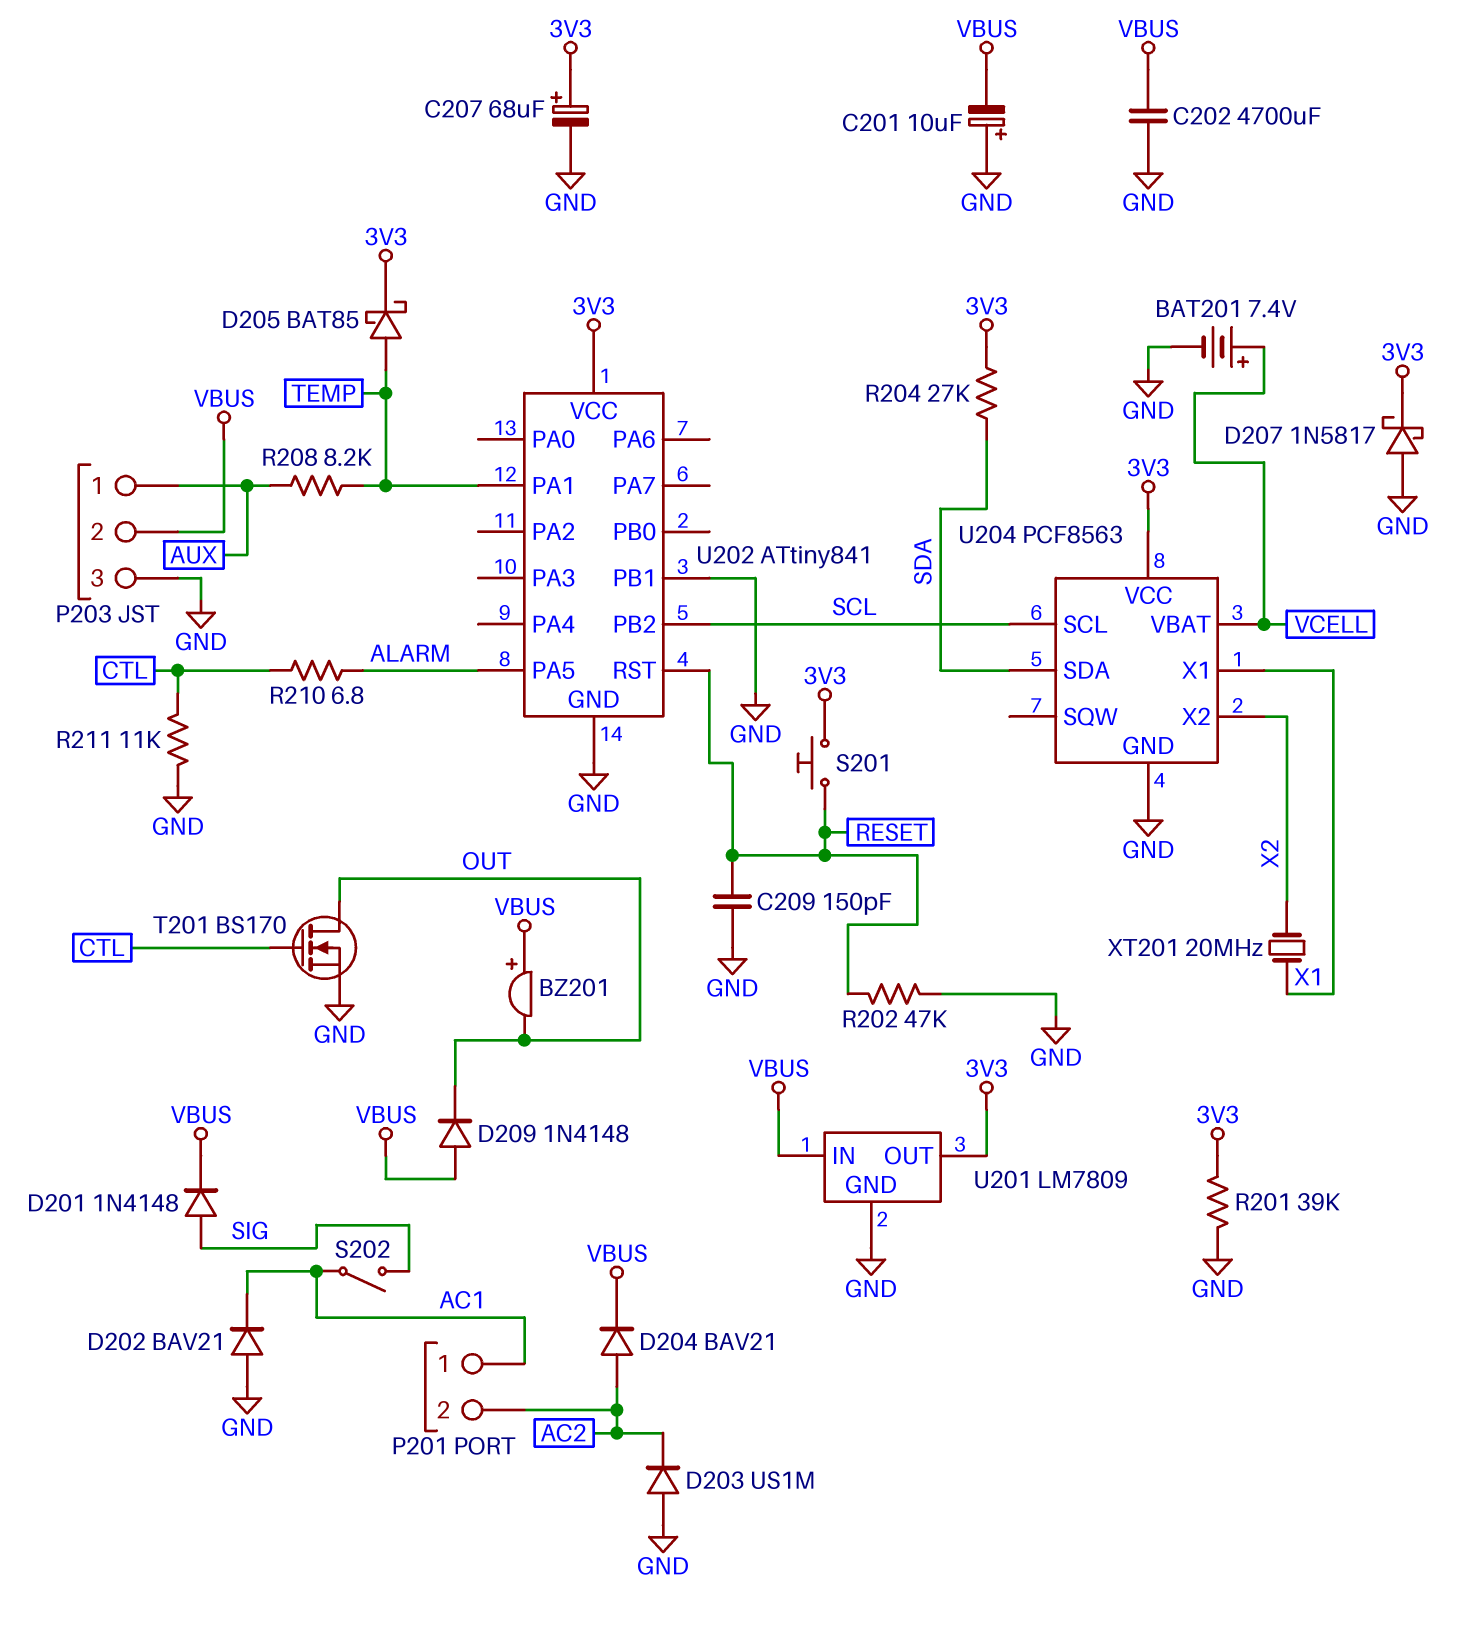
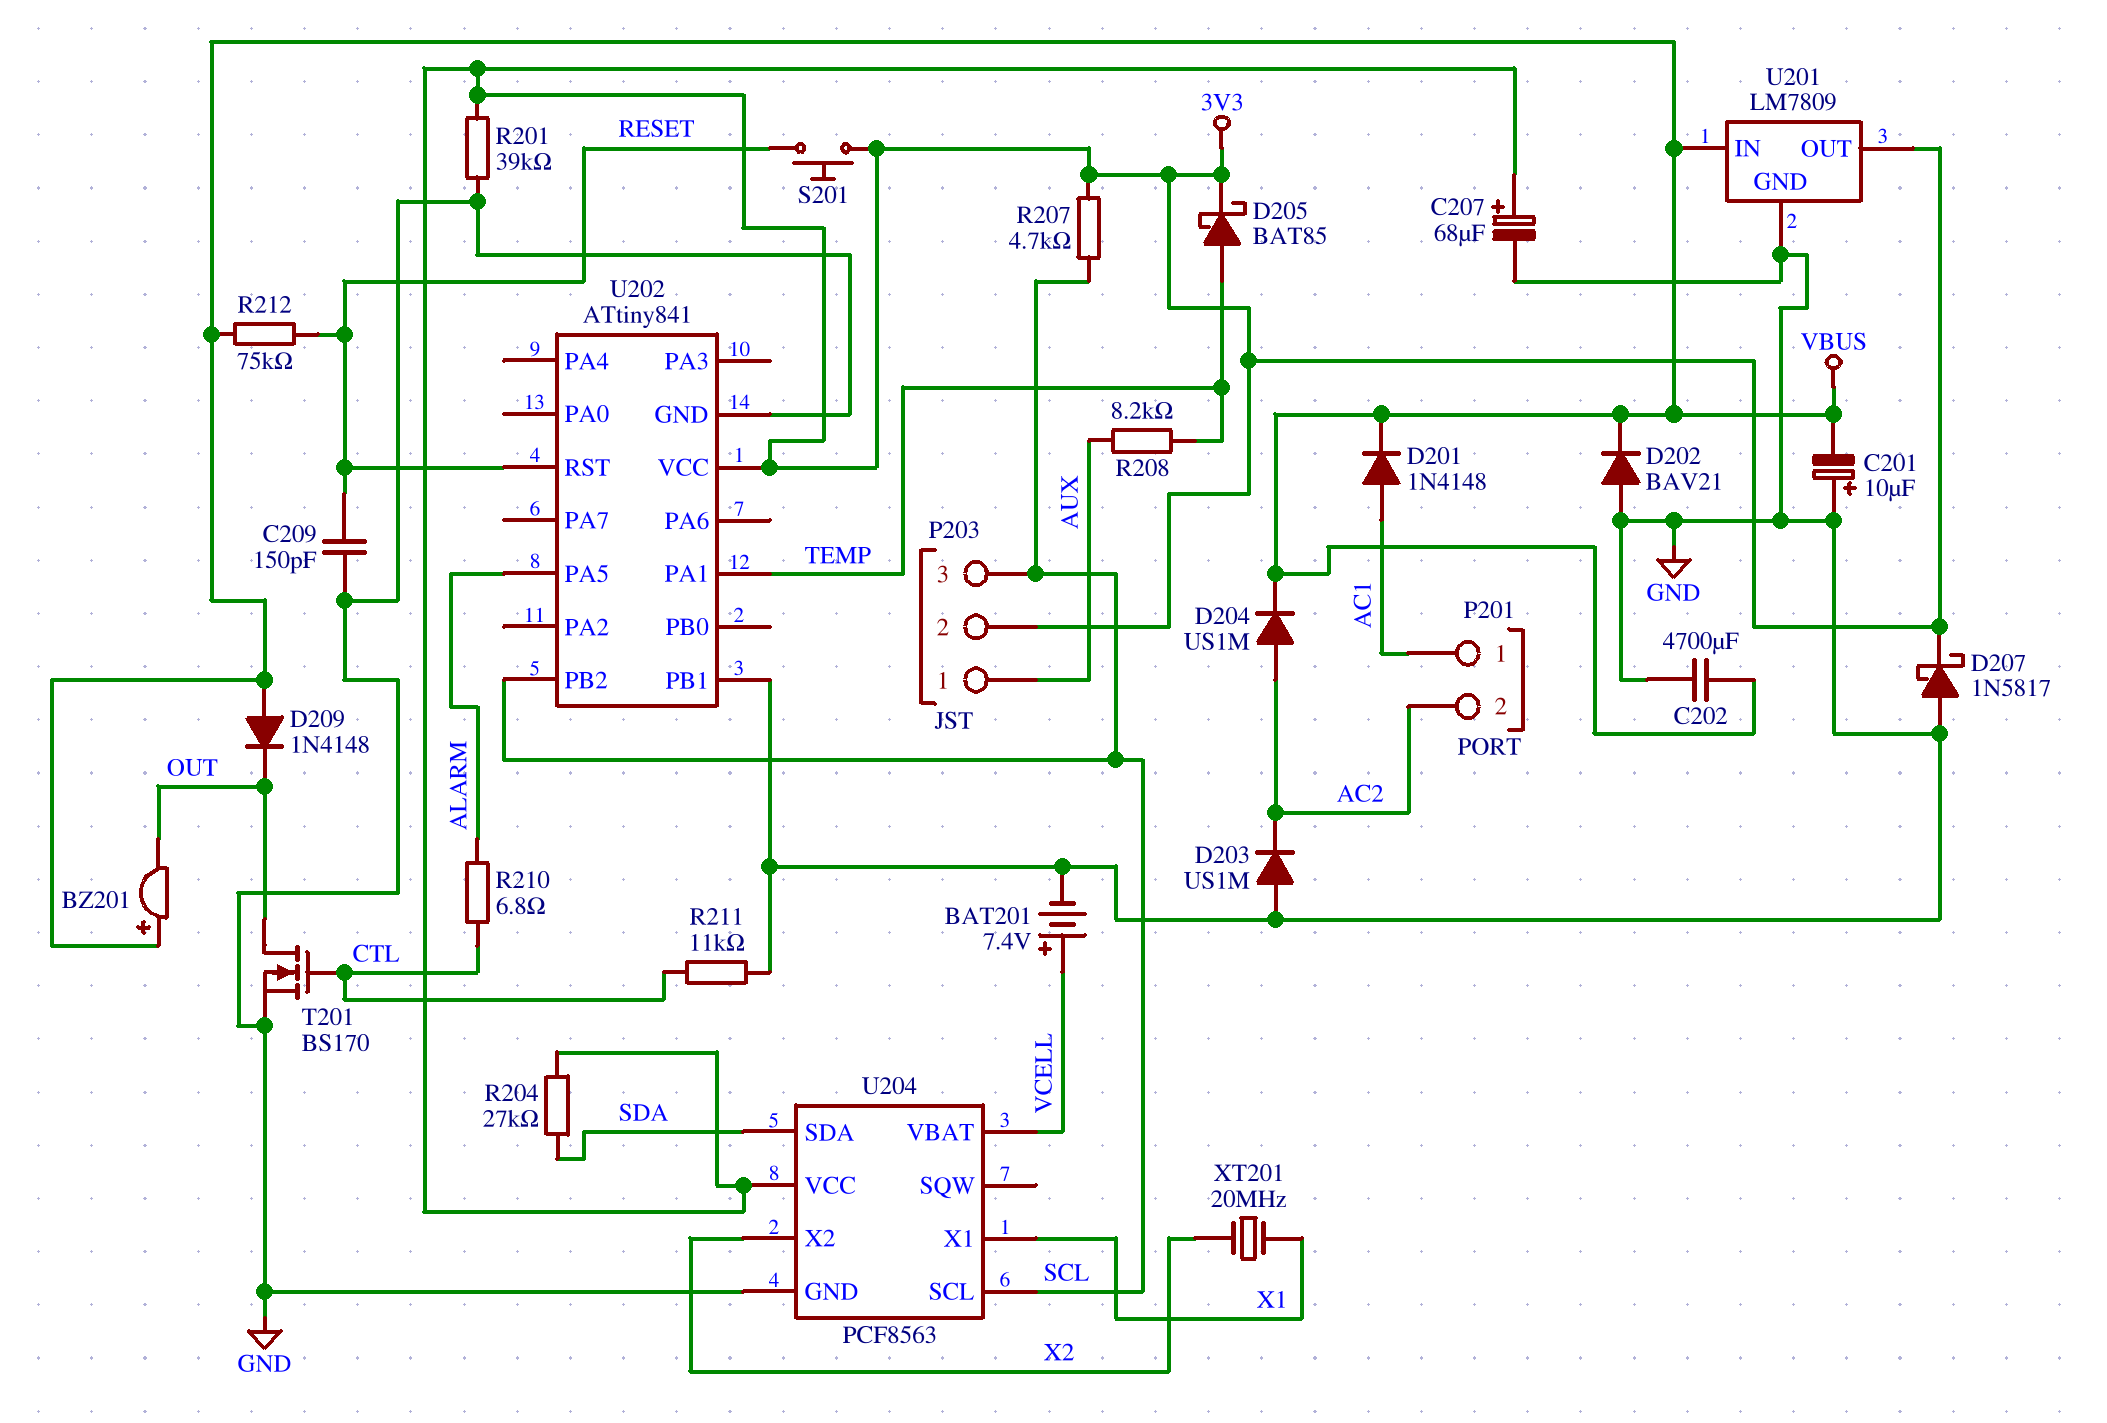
D201: diode 1N4148 (A SIG, K VBUS) -> diode 1N4148 (A AC1, K VBUS)
D202: diode BAV21 (A GND, K AC1) -> diode BAV21 (A GND, K VBUS)
D204: diode BAV21 (A AC2, K VBUS) -> diode US1M (A AC2, K VBUS)
P203 pin 2: VBUS -> 3V3
P203 pin 3: GND -> SCL
R202: 47k (GND, RESET) -> none
R207: none -> 4.7k (3V3, SCL)
R212: none -> 75k (RESET, VBUS)
S202: switch (AC1, SIG) -> none

